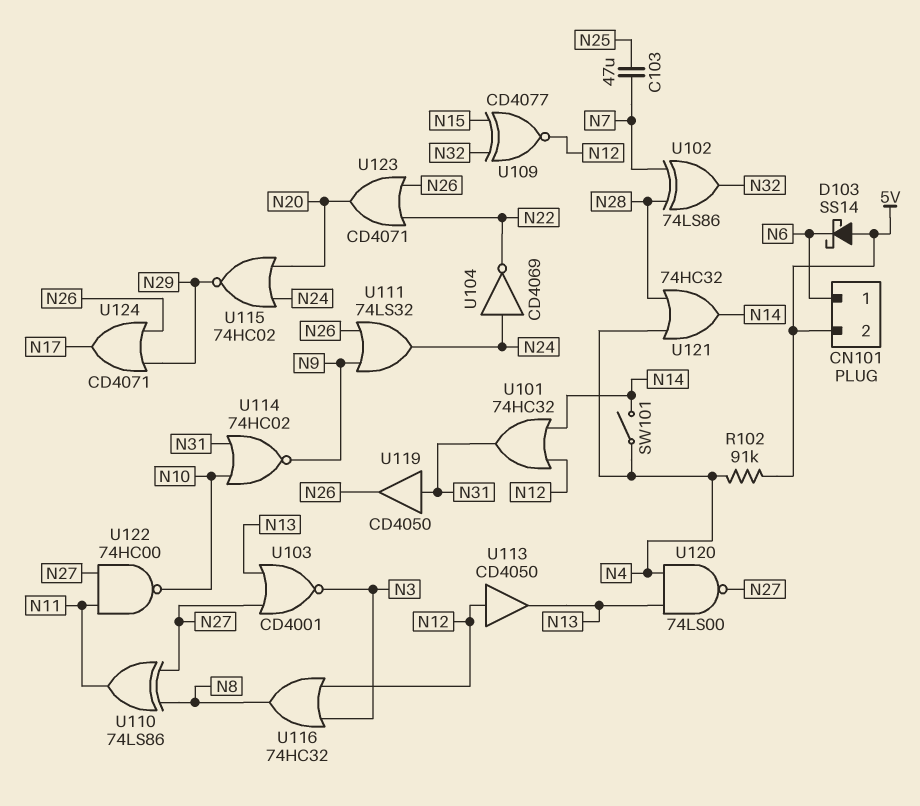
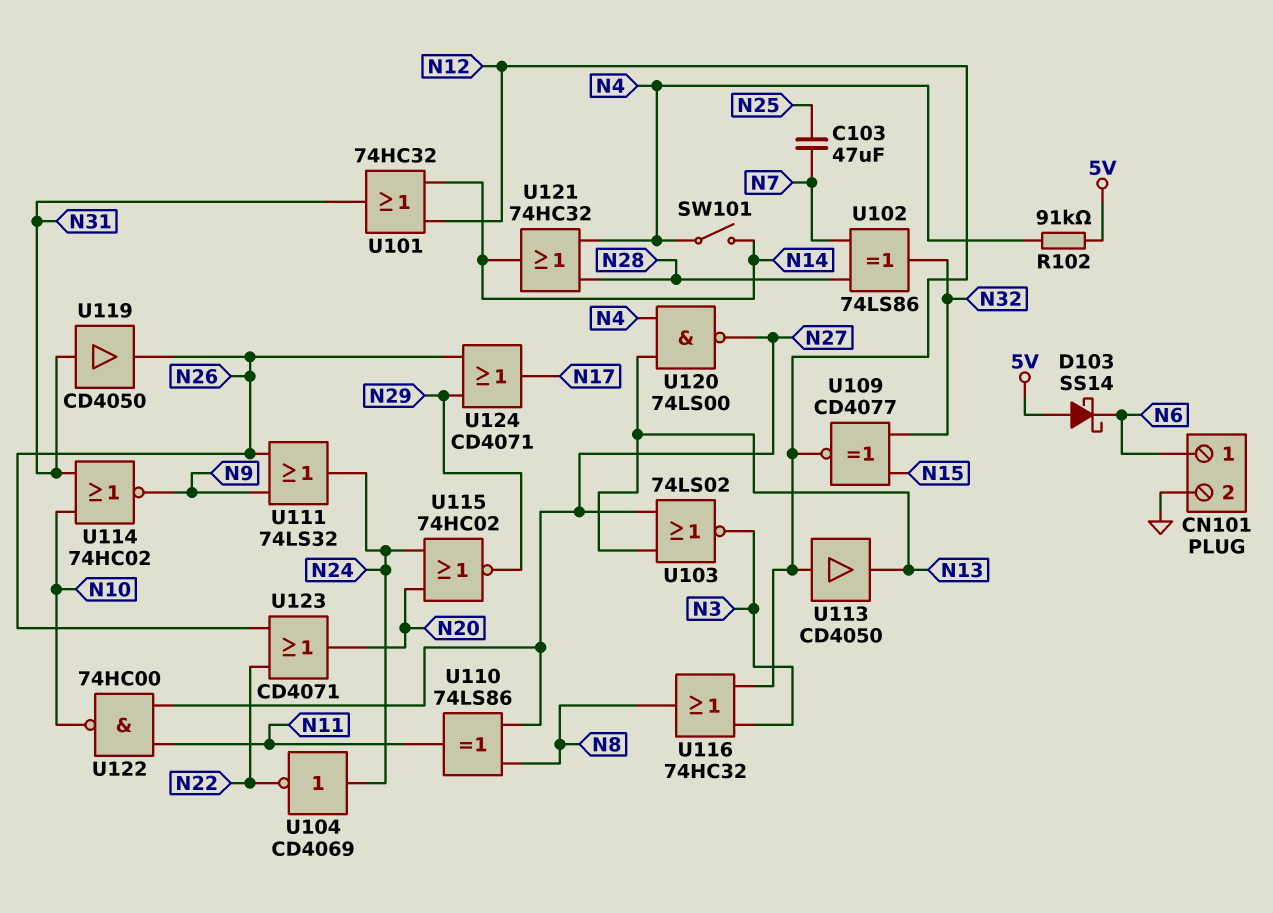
CN101 pin 2: 5V -> GND
U103: NOR CD4001 (in N13, in N27, out N3) -> NOR 74LS02 (in N13, in N27, out N3)

